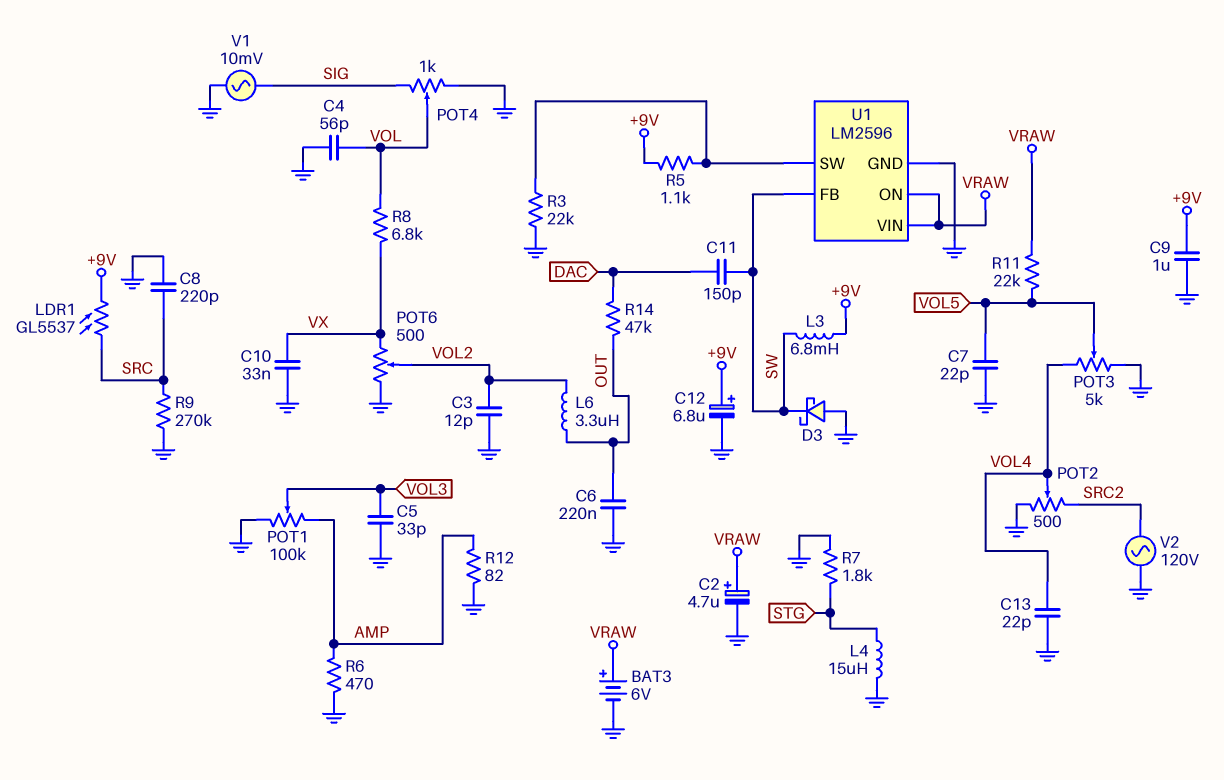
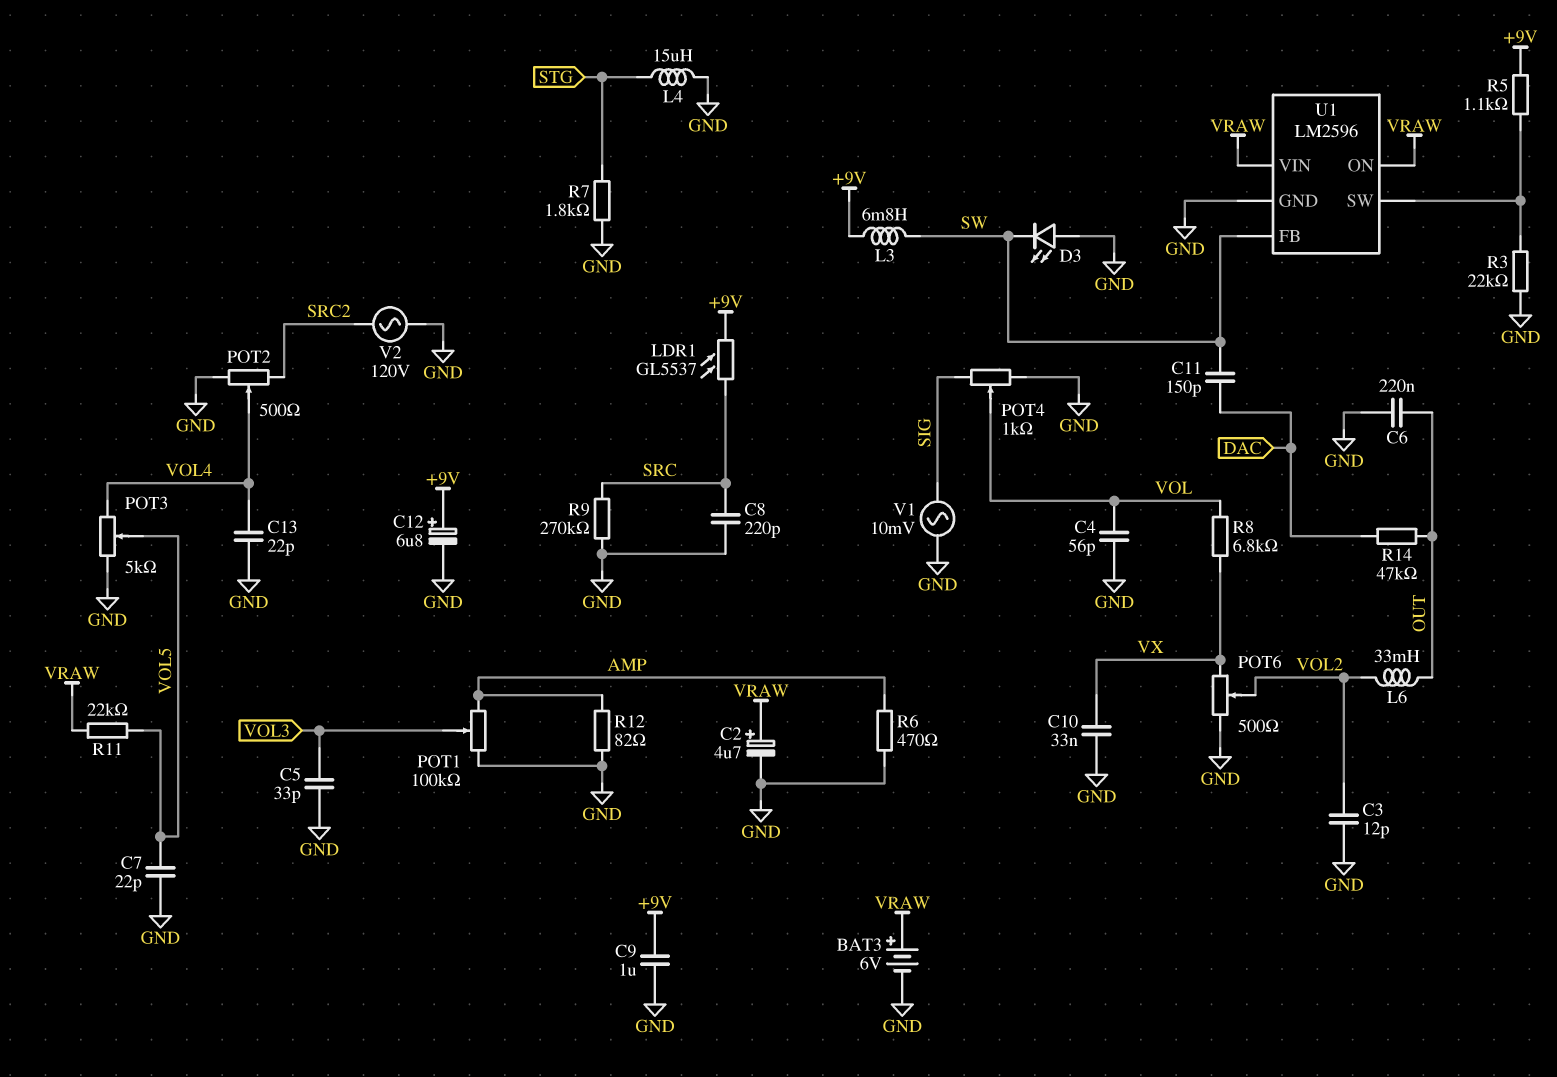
D3: schottky (A GND, K SW) -> LED (A GND, K SW)
L6: 3.3uH (OUT, VOL2) -> 33mH (OUT, VOL2)

